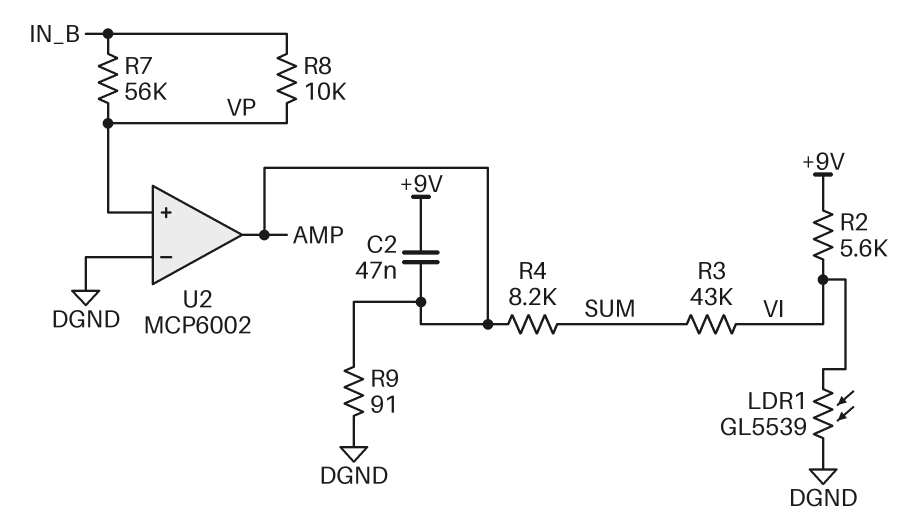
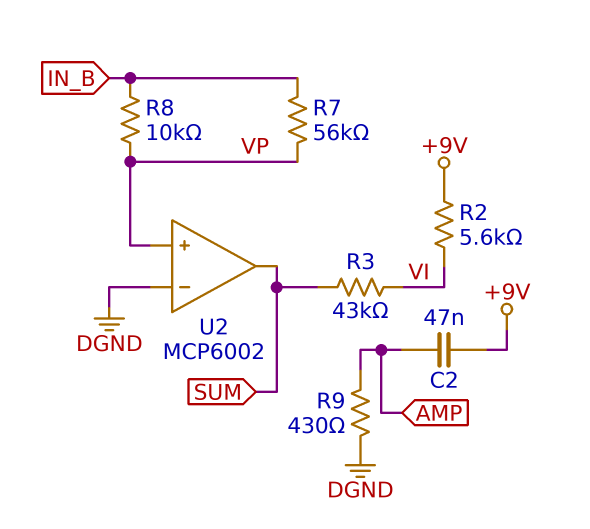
LDR1: GL5539 (DGND, VI) -> none
R4: 8.2k (AMP, SUM) -> none
R9: 91 (AMP, DGND) -> 430 (AMP, DGND)
U2 pin out: AMP -> SUM

